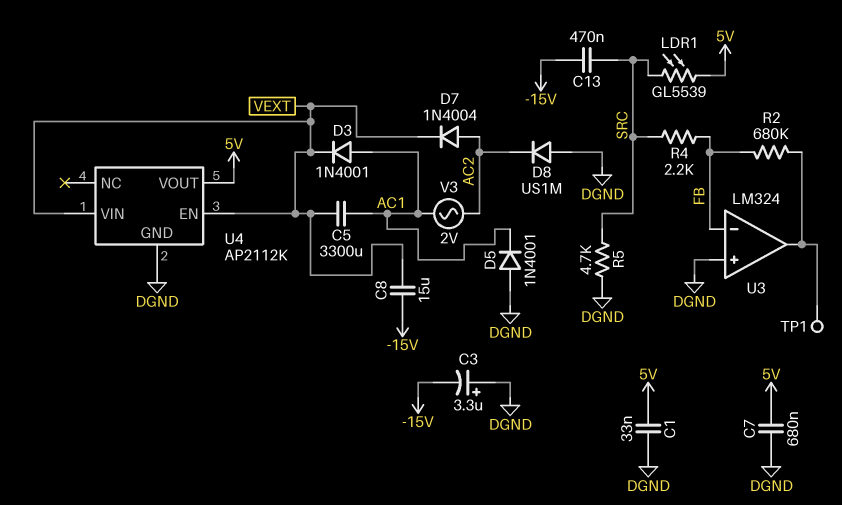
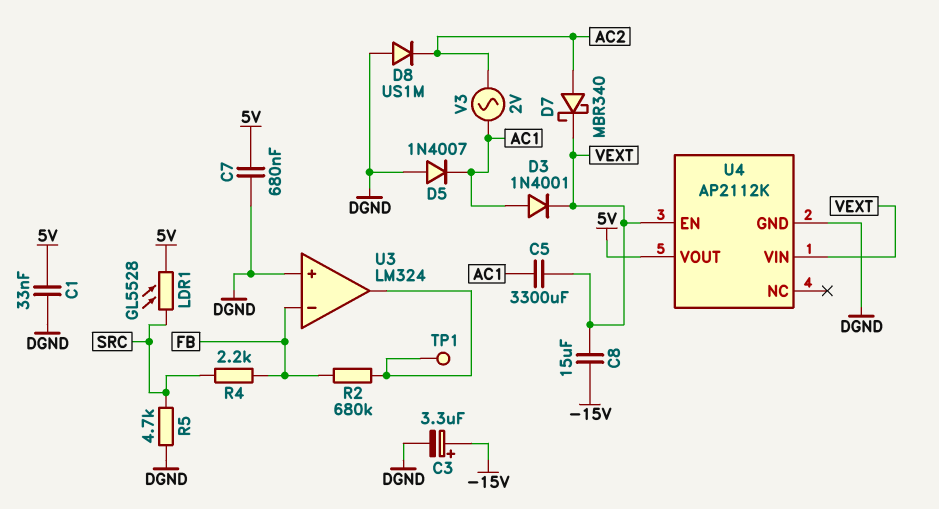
C3: 3.3uF (plus DGND, minus -15V) -> 3.3uF (plus -15V, minus DGND)
C13: 470nF (-15V, SRC) -> none
D5: diode 1N4001 (A DGND, K AC1) -> diode 1N4007 (A DGND, K AC1)
D7: diode 1N4004 (A AC2, K VEXT) -> schottky MBR340 (A AC2, K VEXT)
LDR1: GL5539 (5V, SRC) -> GL5528 (5V, SRC)

